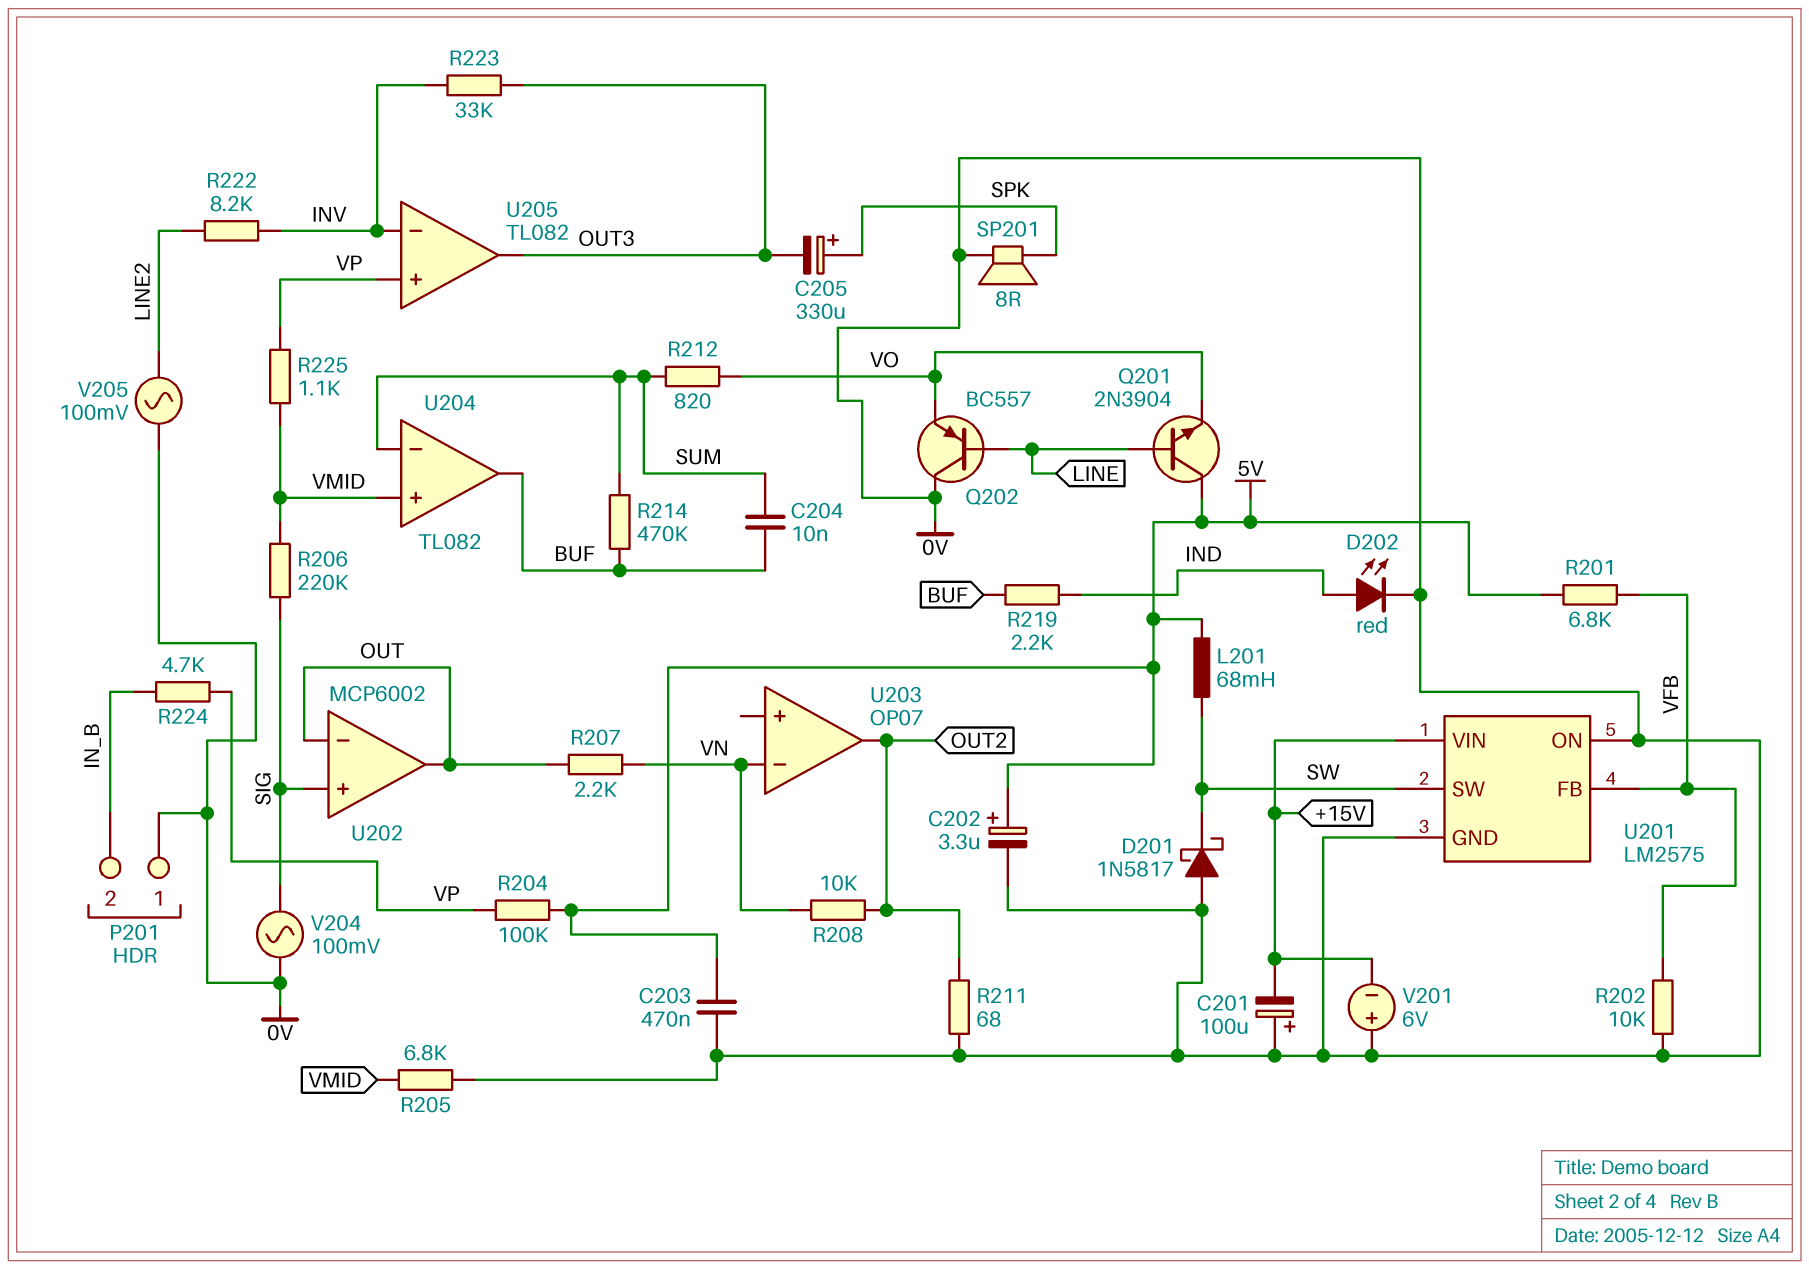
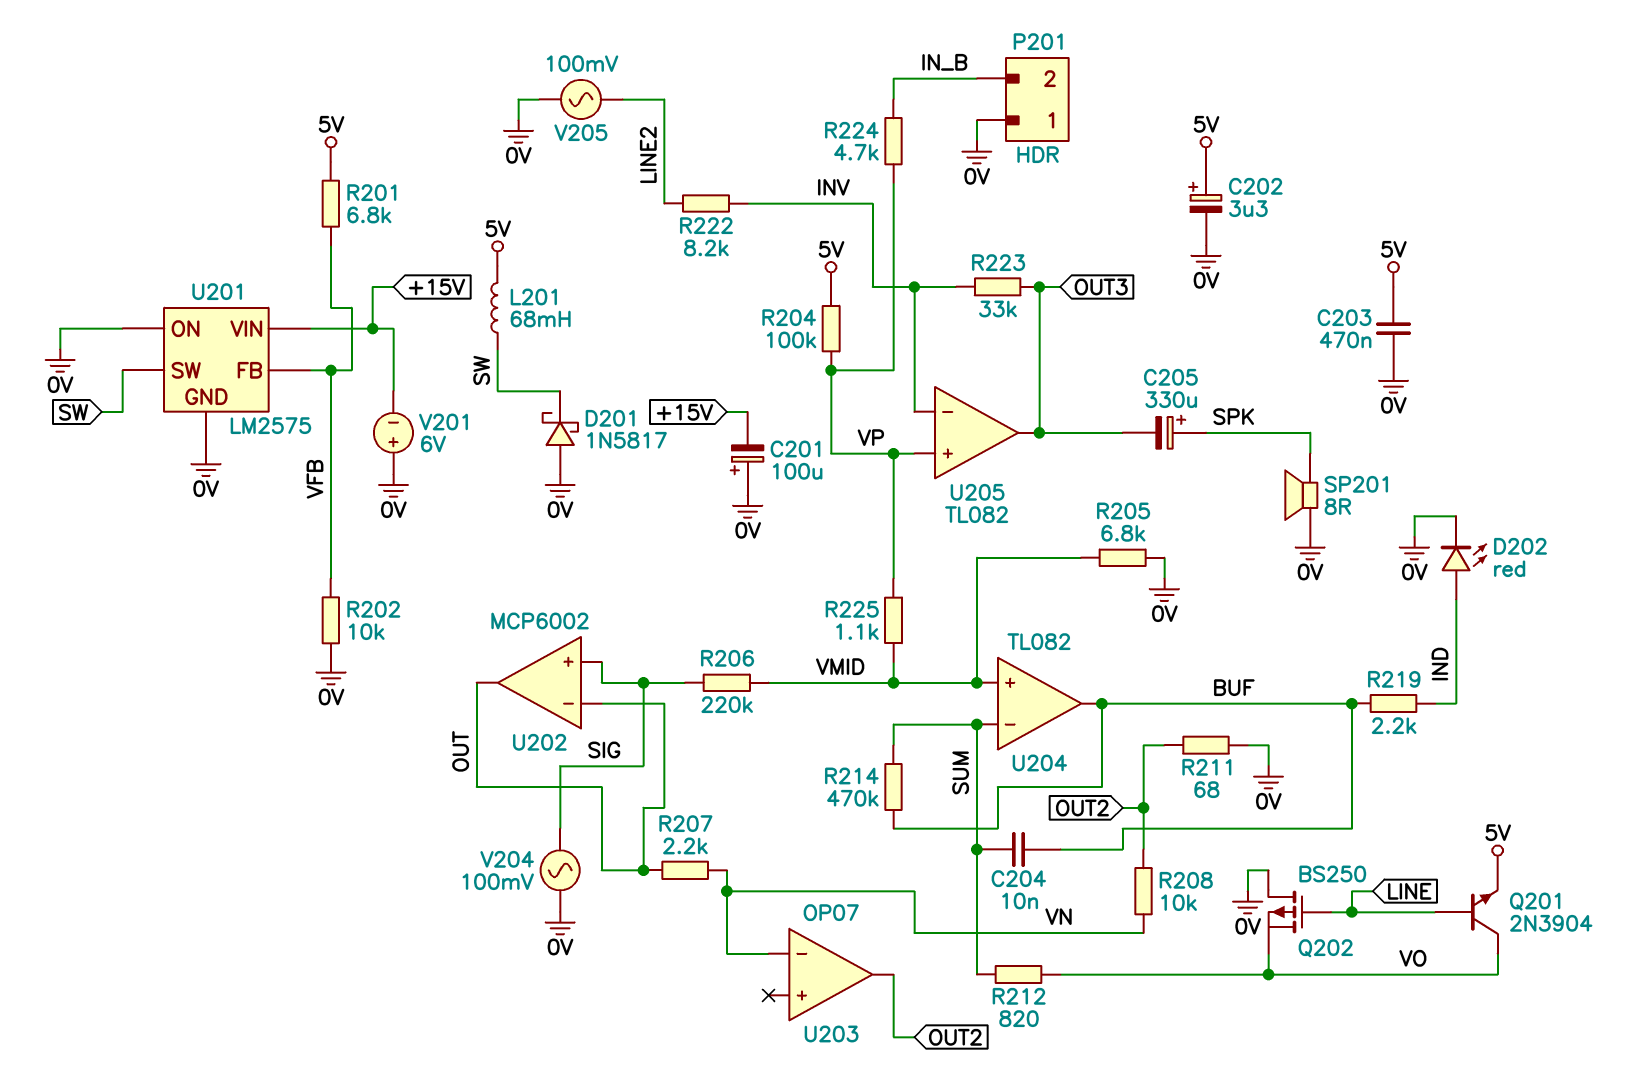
Q201: NPN 2N3904 (B LINE, C 5V, E VO) -> NPN 2N3904 (B LINE, C VO, E 5V)
Q202: PNP BC557 (B LINE, C 0V, E VO) -> PMOS BS250 (G LINE, D 0V, S VO)

